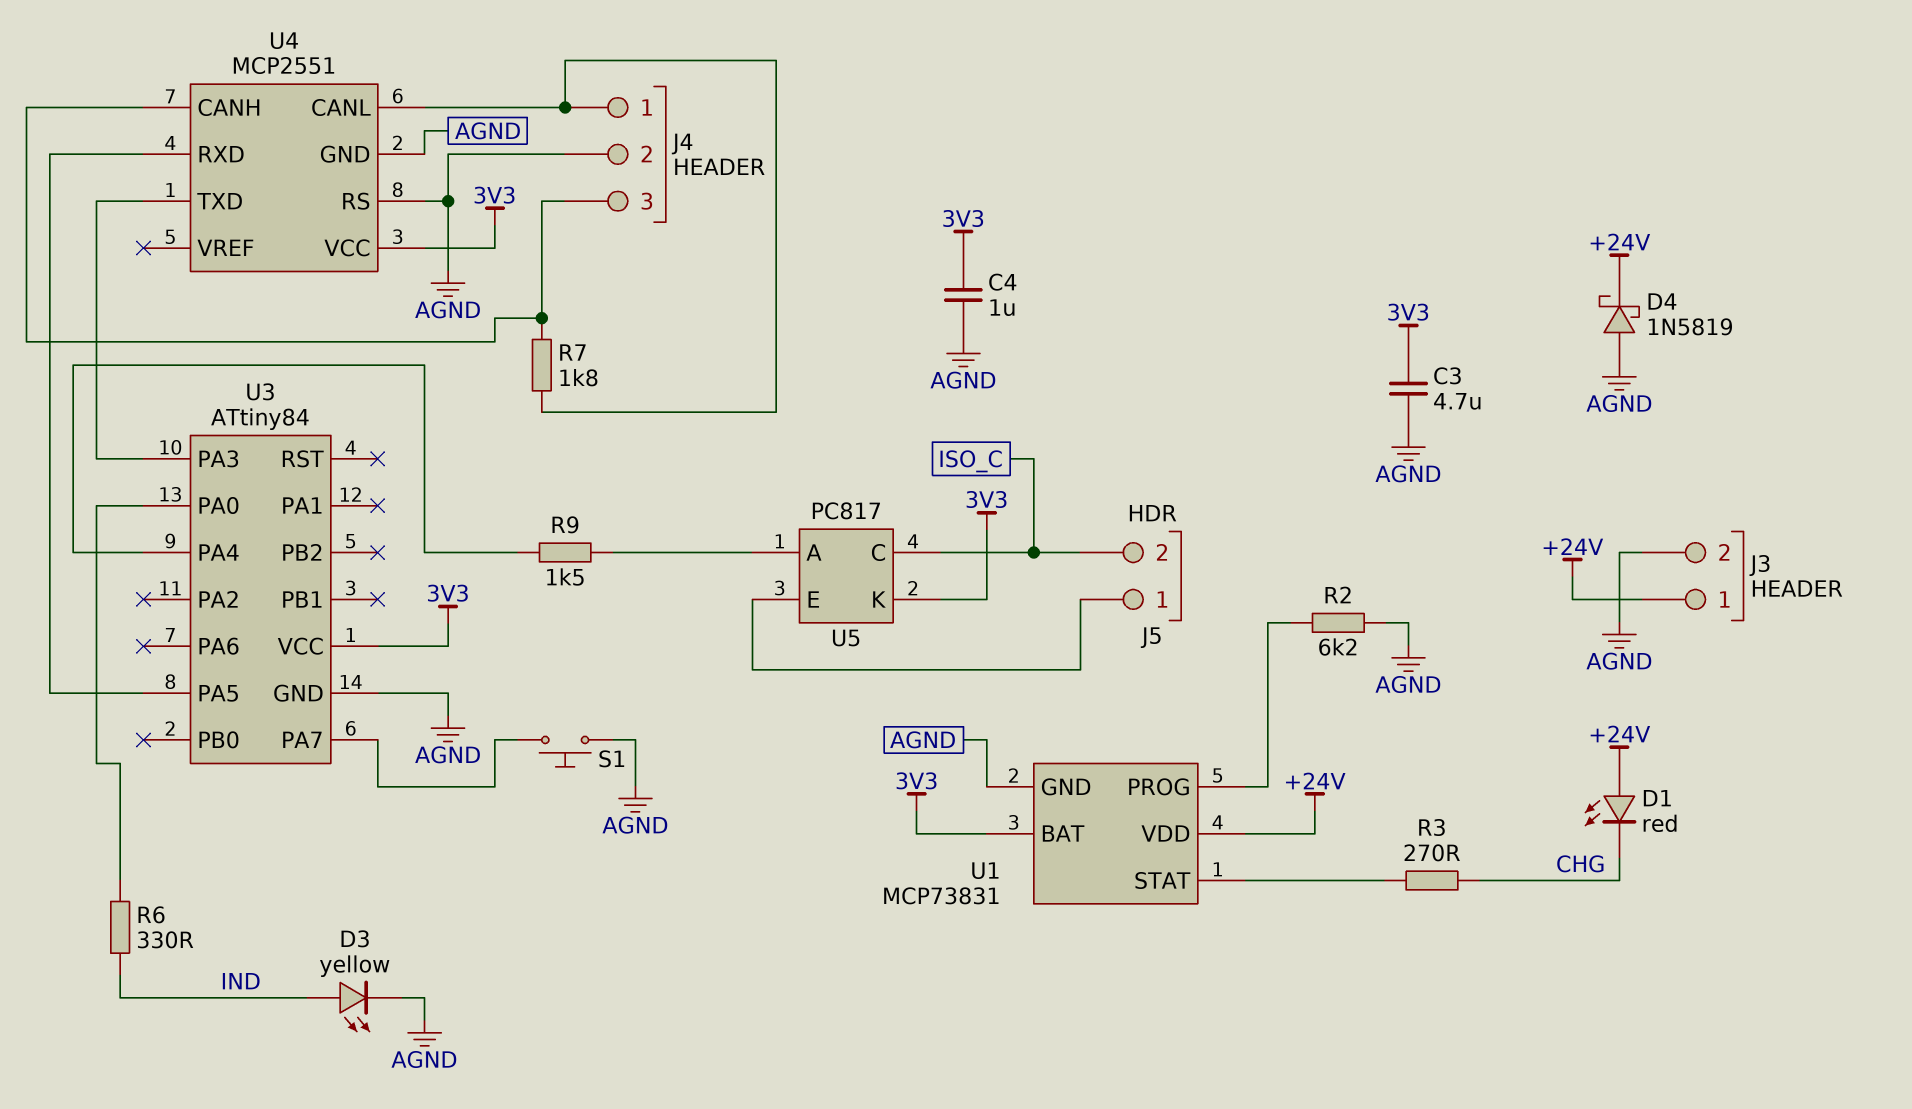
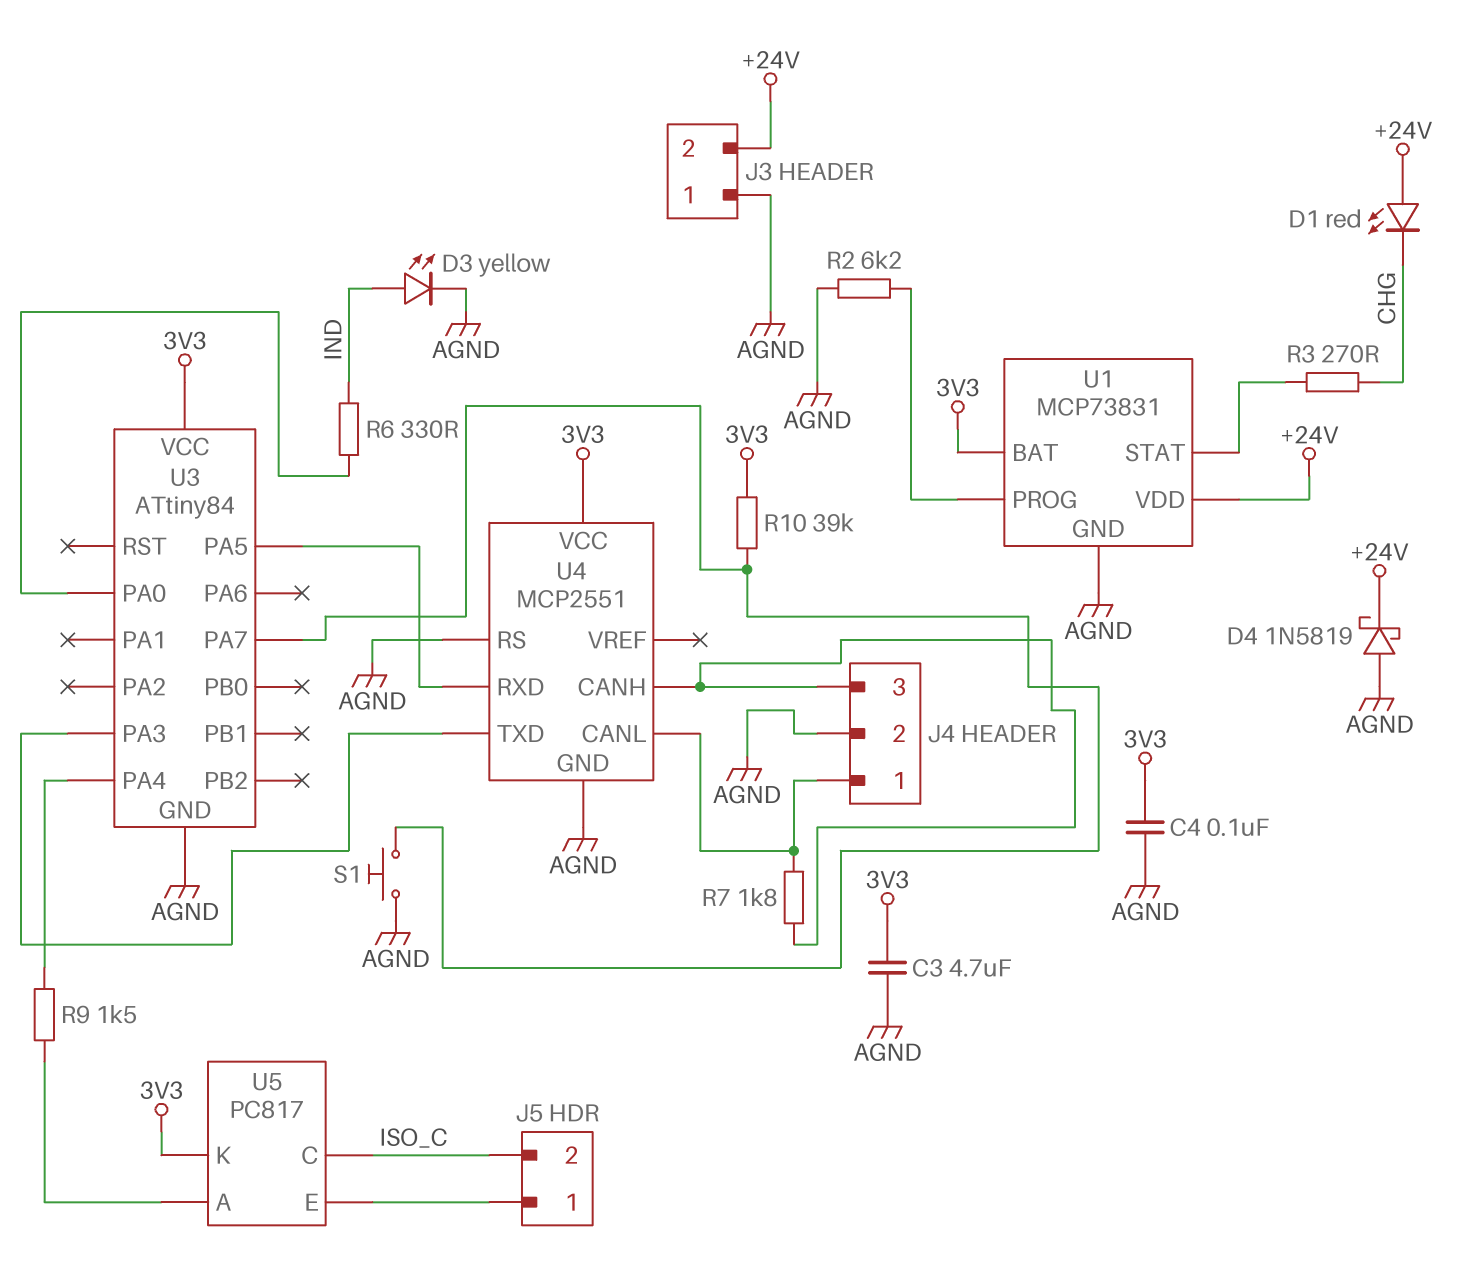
C4: 1uF (3V3, AGND) -> 100nF (3V3, AGND)
J3 pin 1: +24V -> AGND
J3 pin 2: AGND -> +24V
R10: none -> 39k (3V3, U3/PA7)

